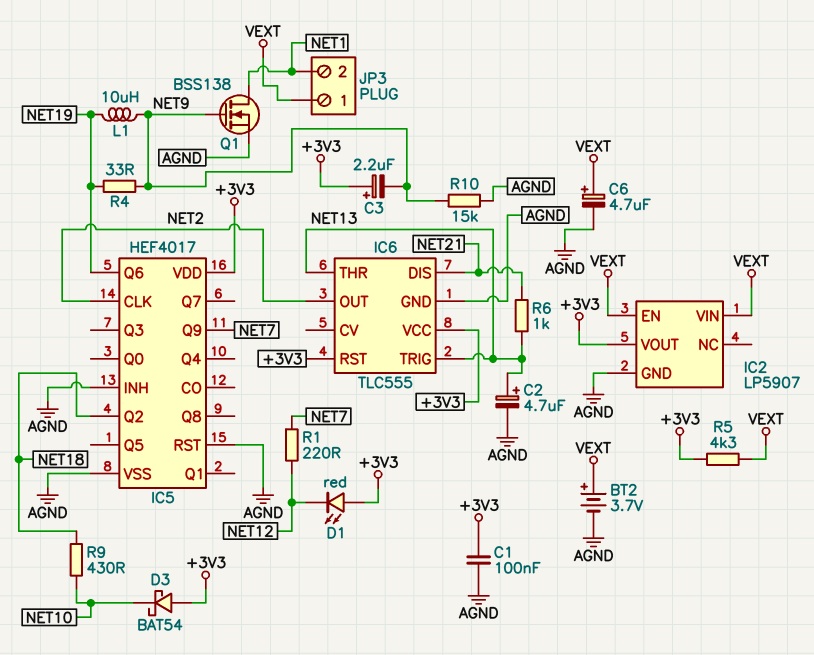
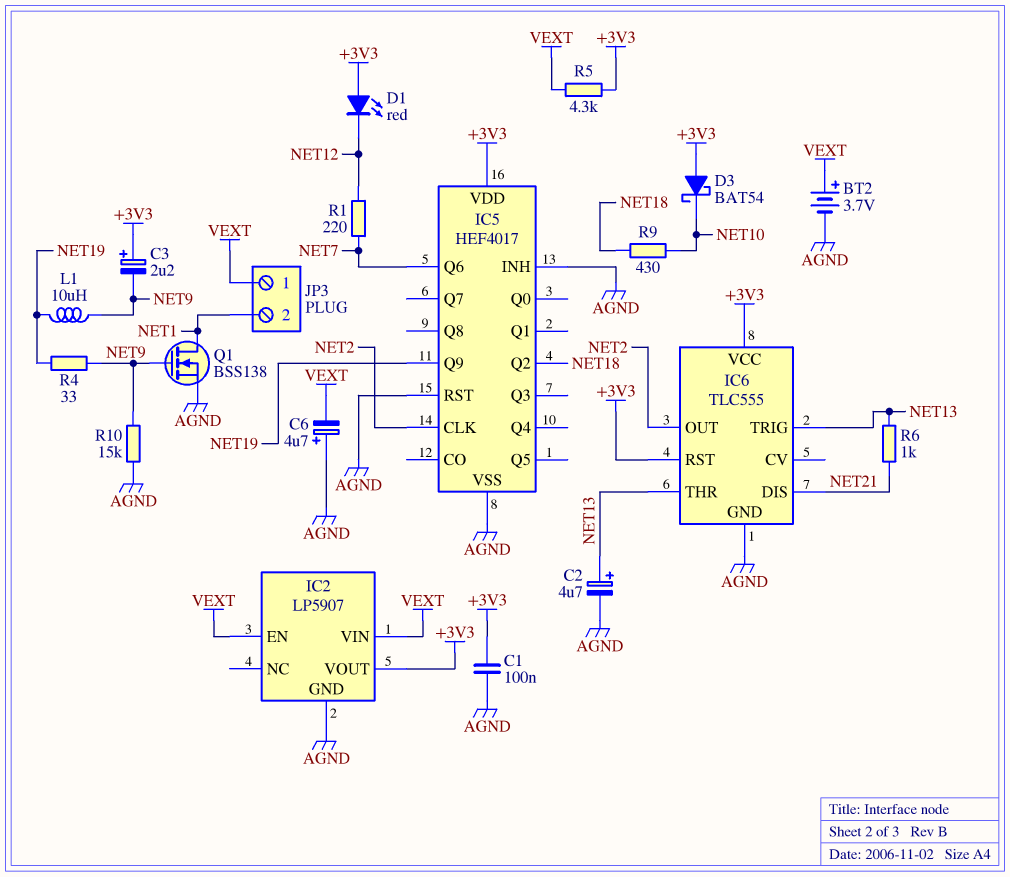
C6: 4.7uF (plus VEXT, minus AGND) -> 4.7uF (plus AGND, minus VEXT)
IC5 pin Q6: NET19 -> NET7
IC5 pin Q9: NET7 -> NET19

